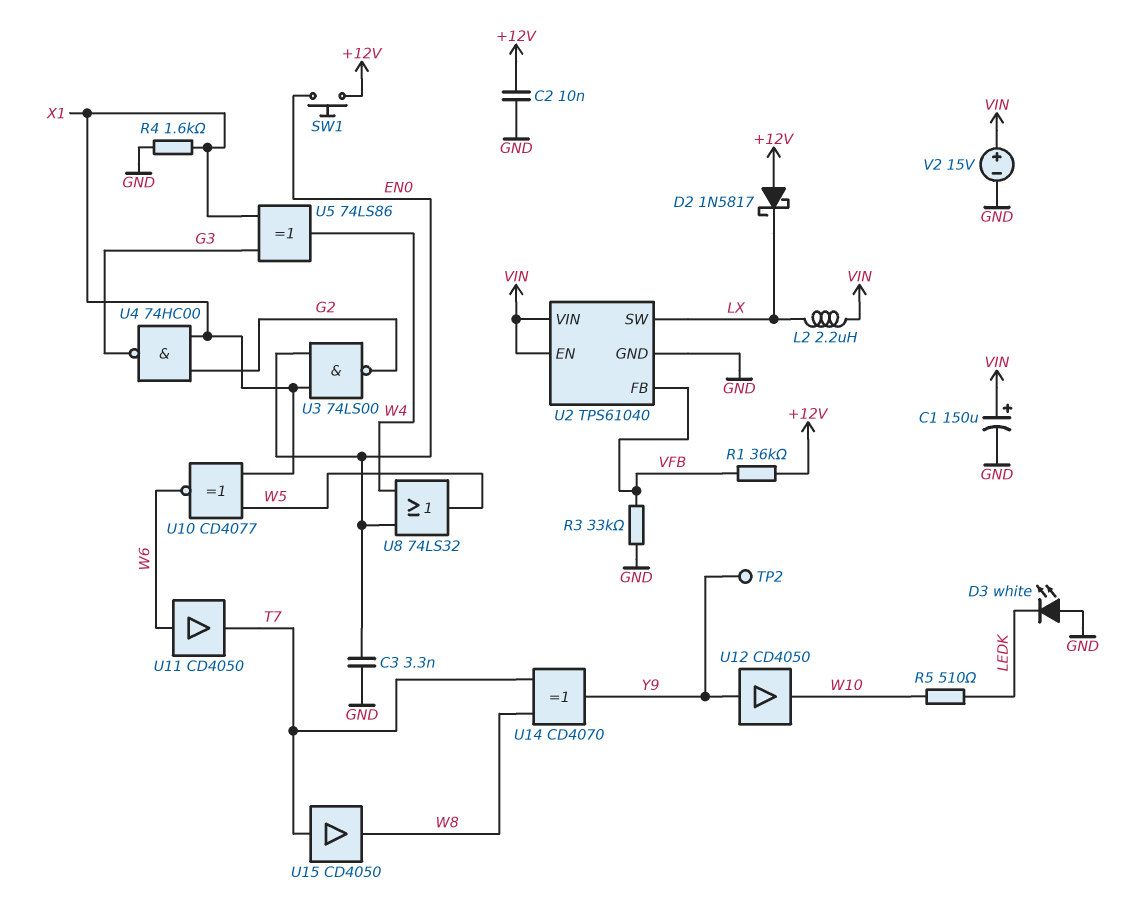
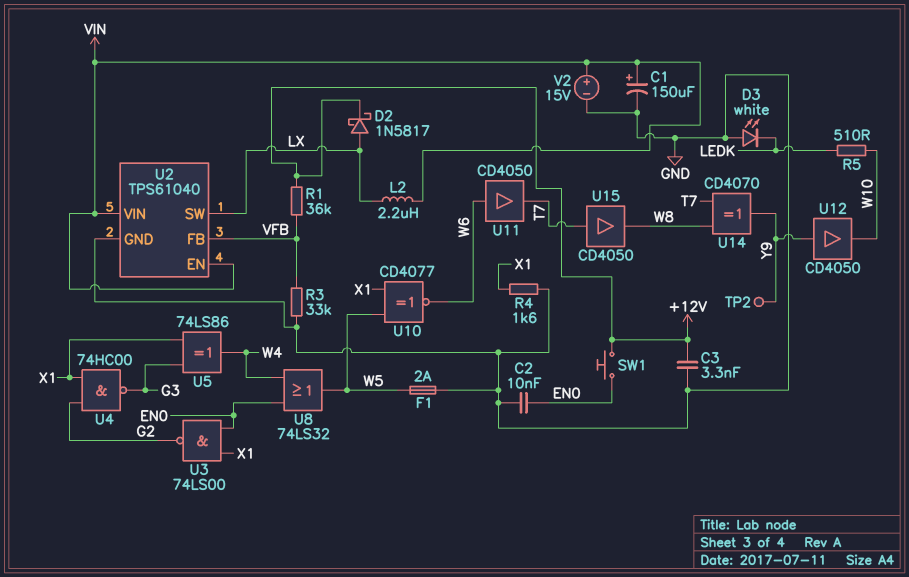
C2: 10nF (+12V, GND) -> 10nF (EN0, GND)
C3: 3.3nF (EN0, GND) -> 3.3nF (+12V, GND)
D2: schottky 1N5817 (A +12V, K LX) -> schottky 1N5817 (A LX, K +12V)
F1: none -> 2A (GND, W5)

